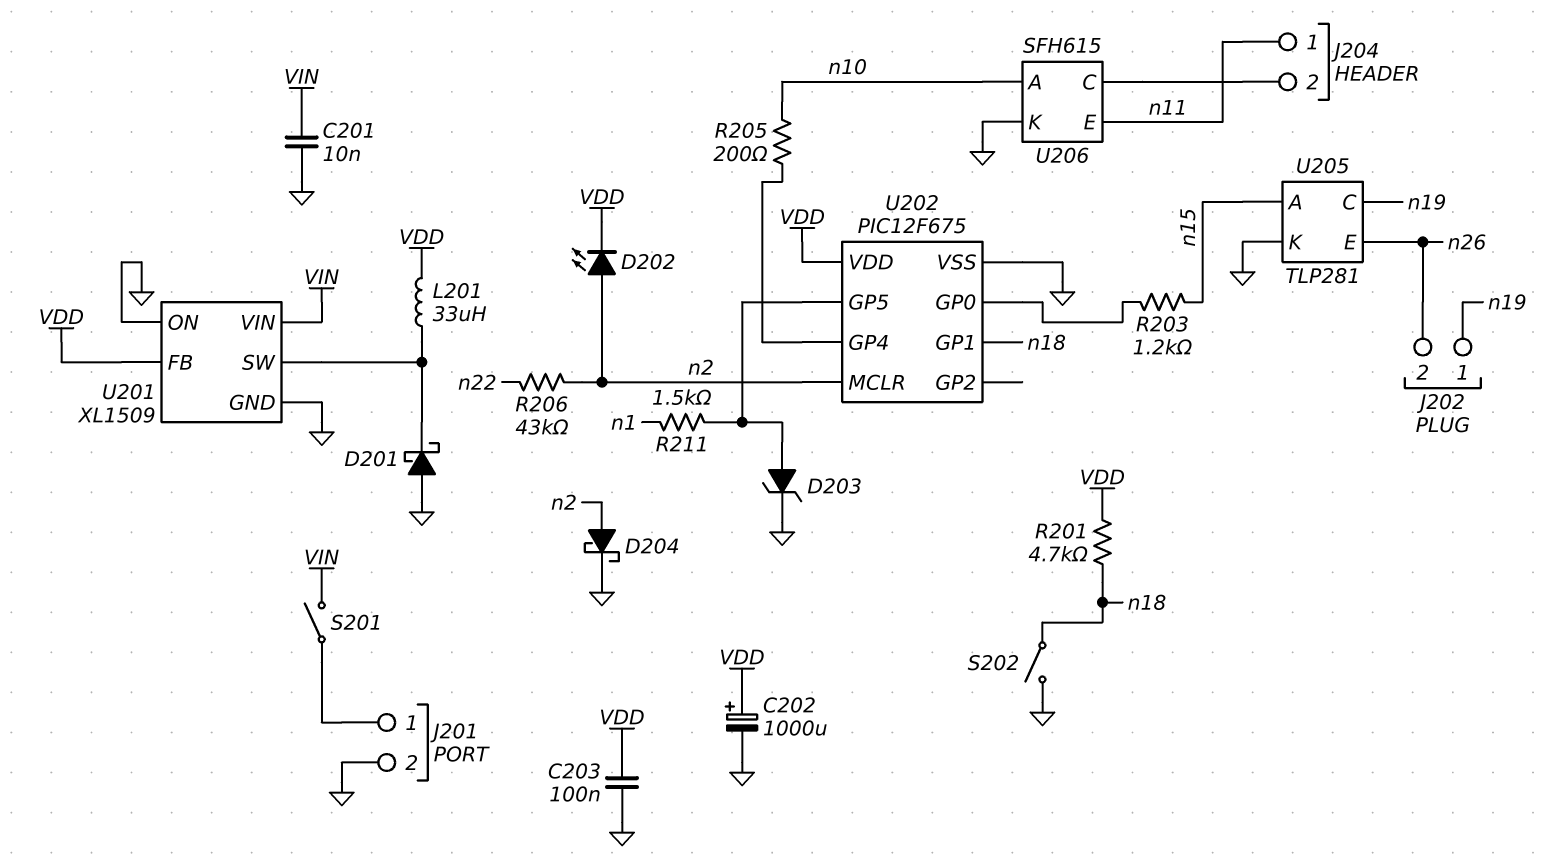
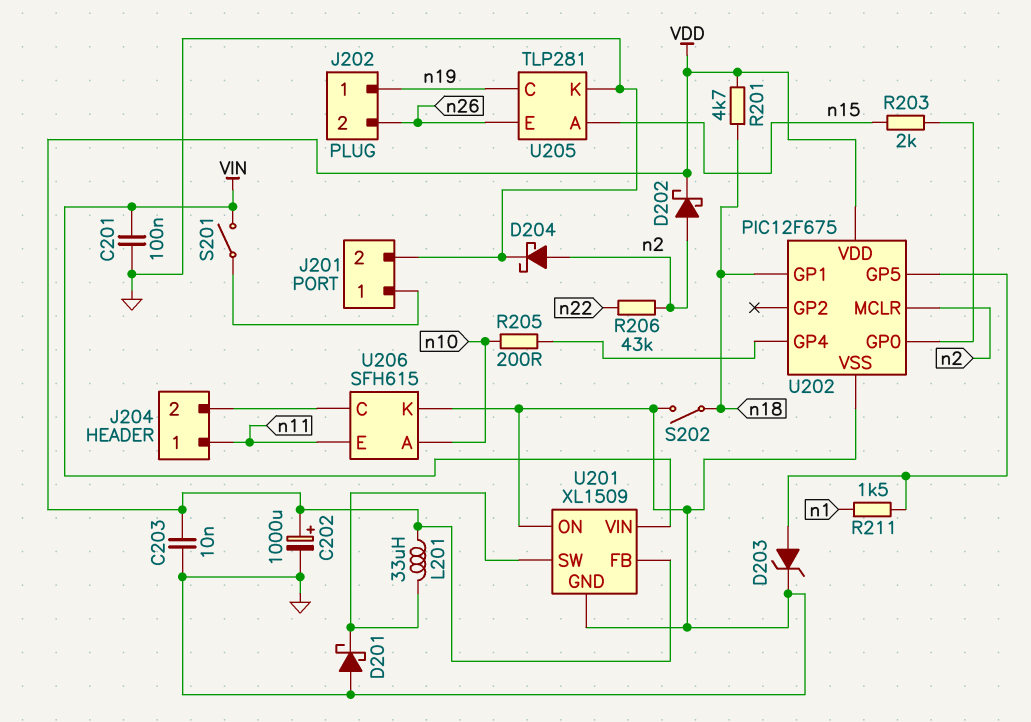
C201: 10nF (GND, VIN) -> 100nF (GND, VIN)
C203: 100nF (GND, VDD) -> 10nF (GND, VDD)
D202: LED (A n2, K VDD) -> schottky (A n2, K VDD)
R203: 1.2k (U202/GP0, n15) -> 2k (U202/GP0, n15)

